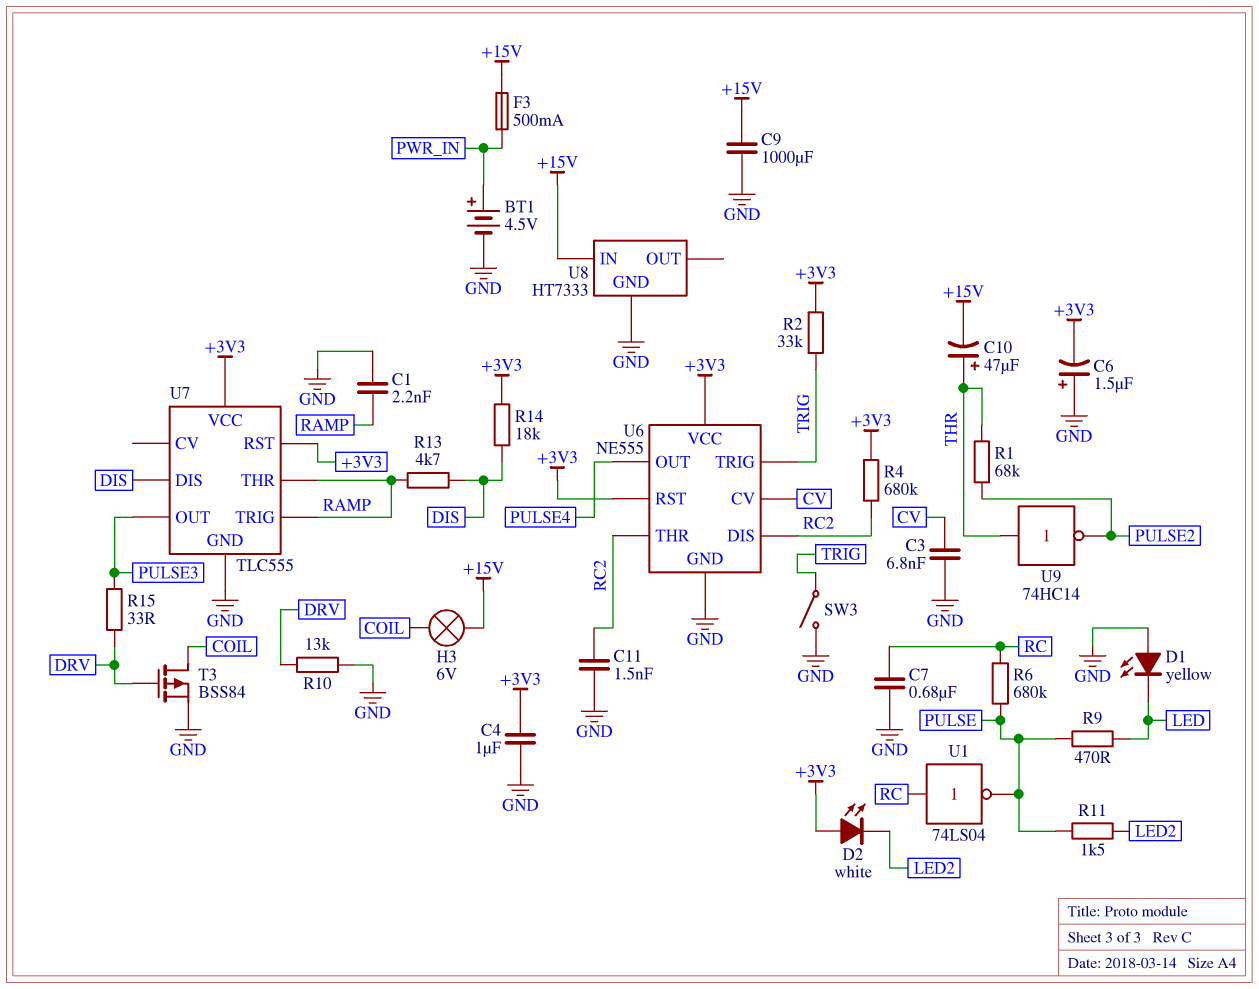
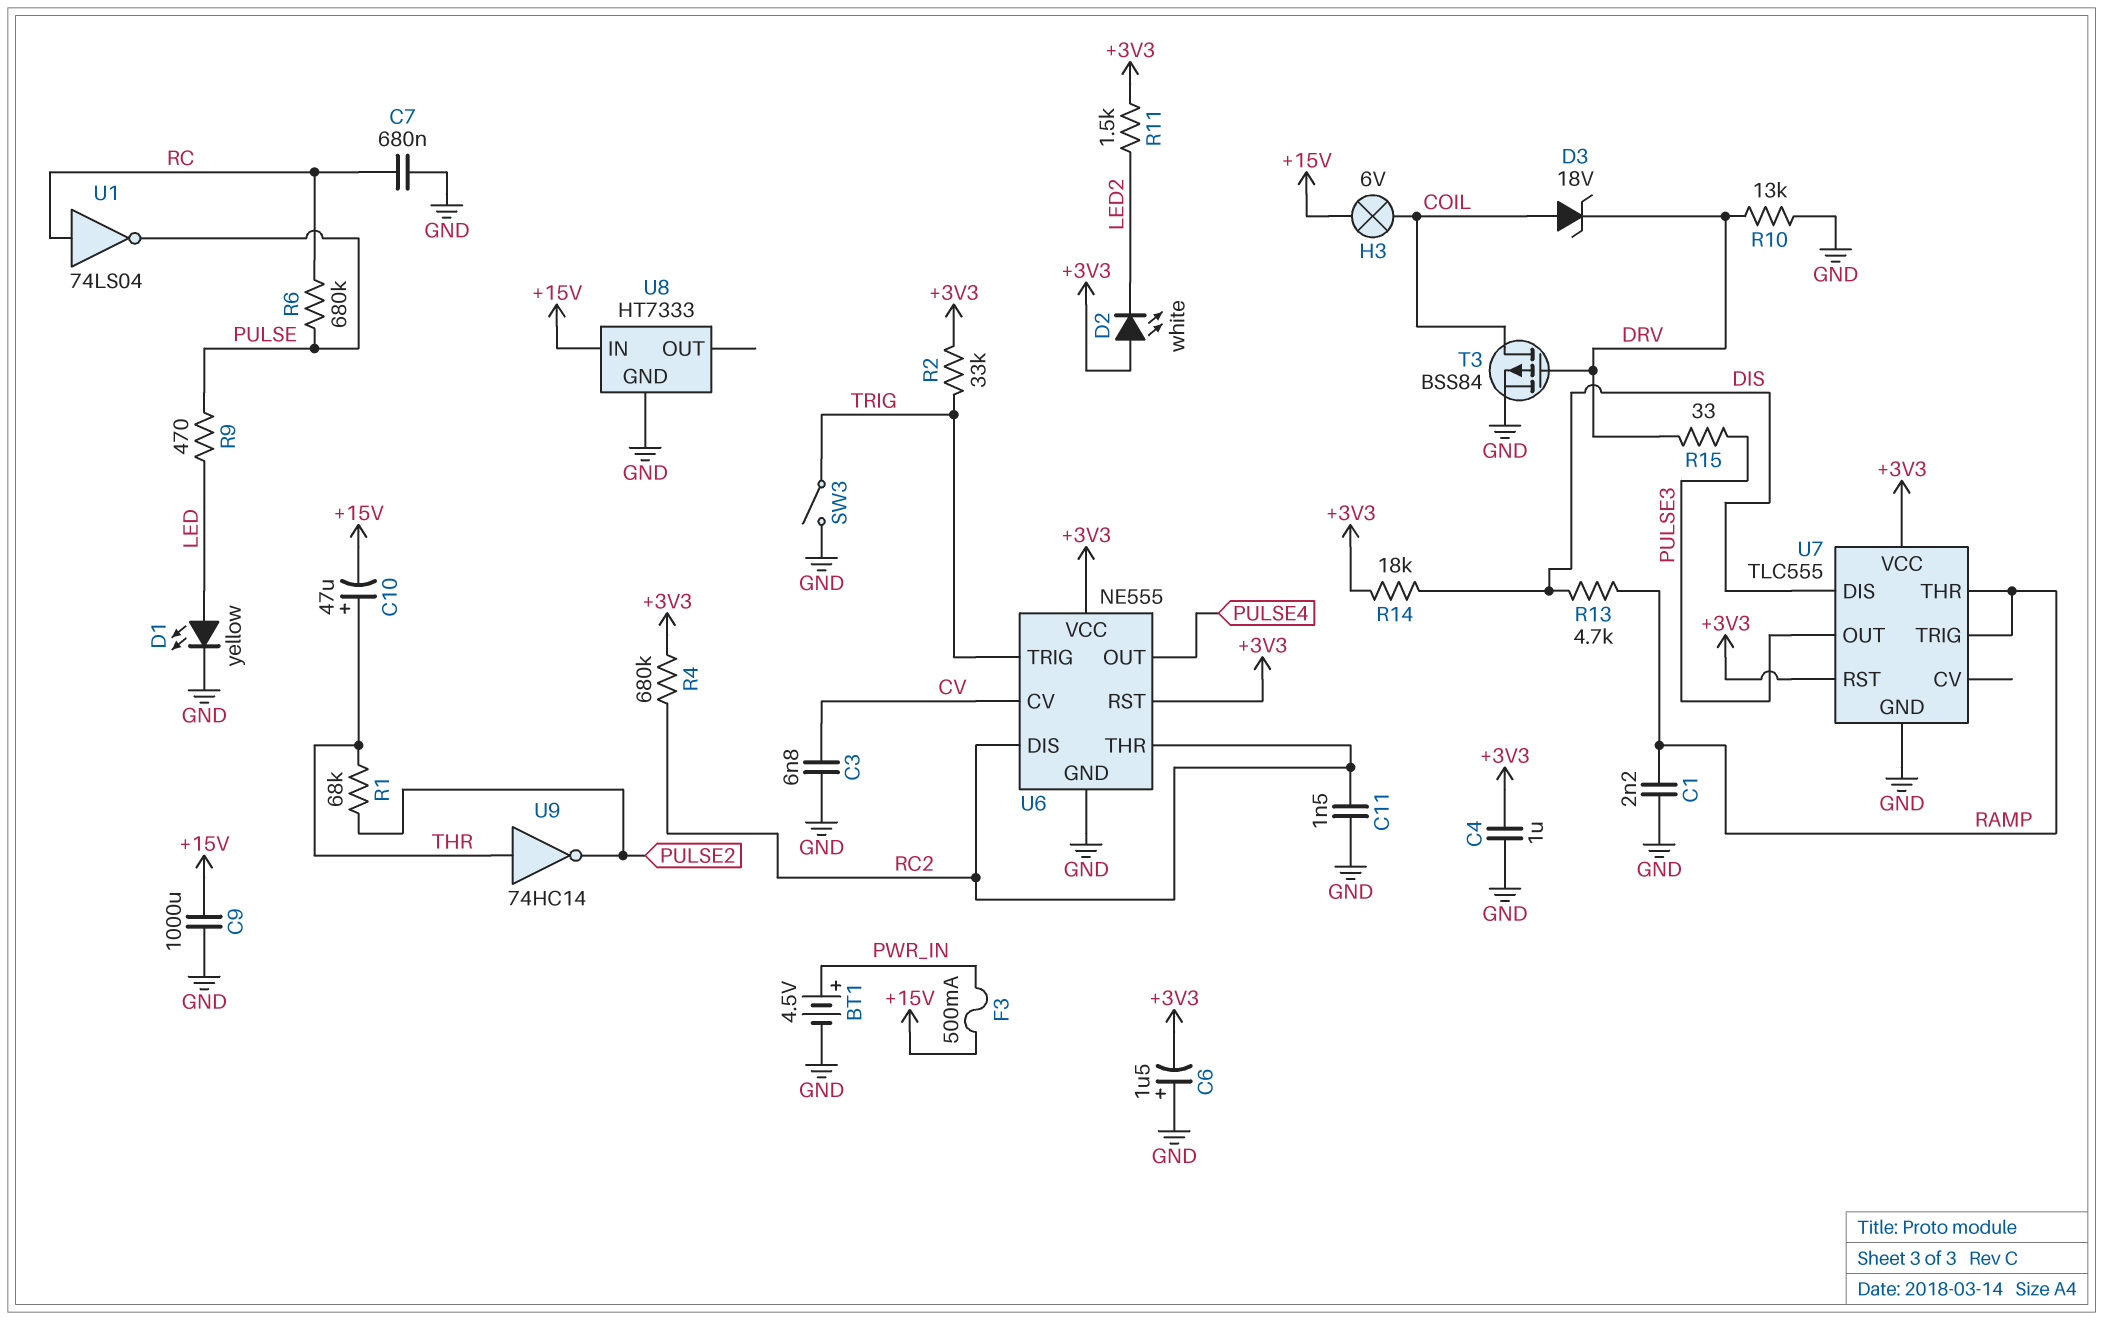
D1: LED yellow (A GND, K LED) -> LED yellow (A LED, K GND)
D3: none -> zener 18V (A COIL, K DRV)
R11: 1.5k (LED2, PULSE) -> 1.5k (+3V3, LED2)

